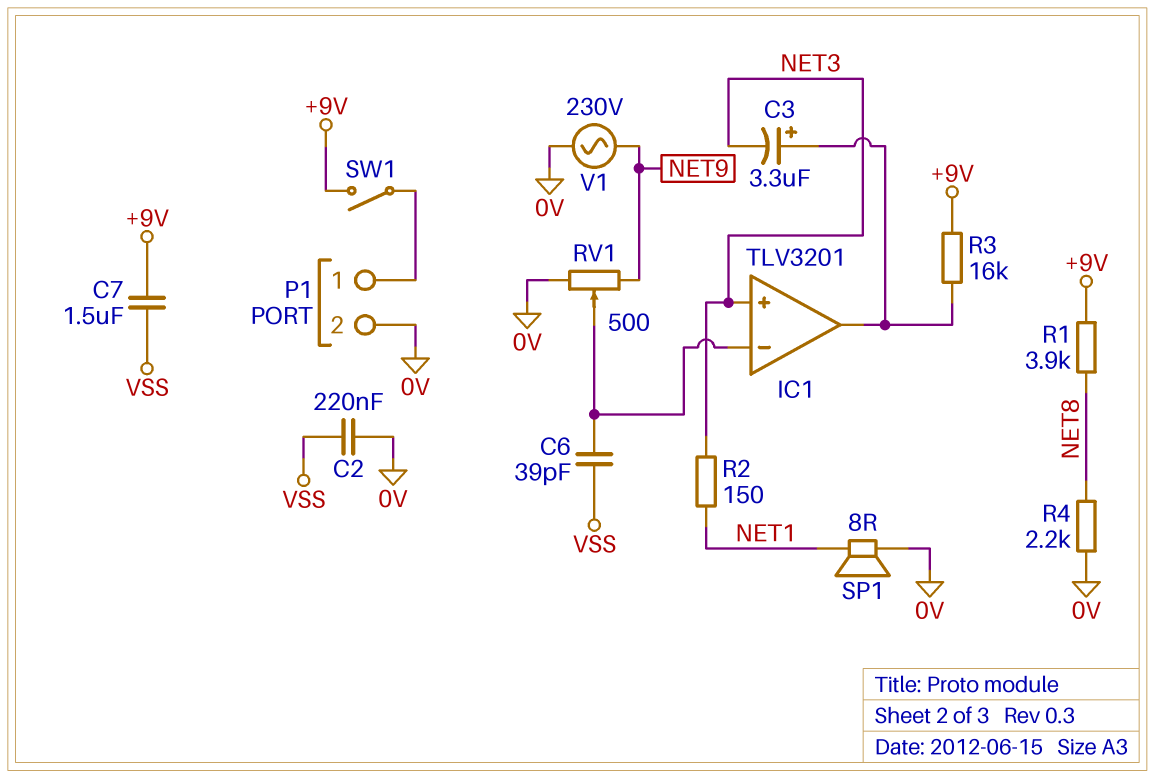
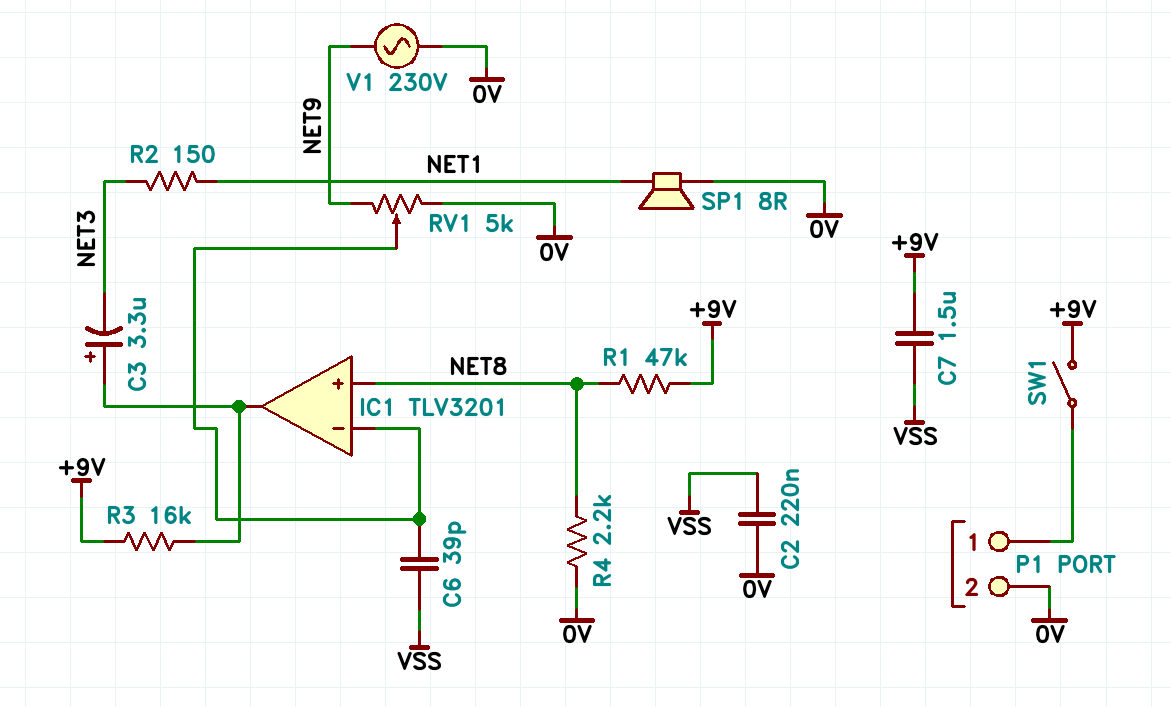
IC1 pin in+: NET3 -> NET8
R1: 3.9k (+9V, NET8) -> 47k (+9V, NET8)
RV1: 500 (0V, NET9, wiper IC1/in-) -> 5k (0V, NET9, wiper IC1/in-)

